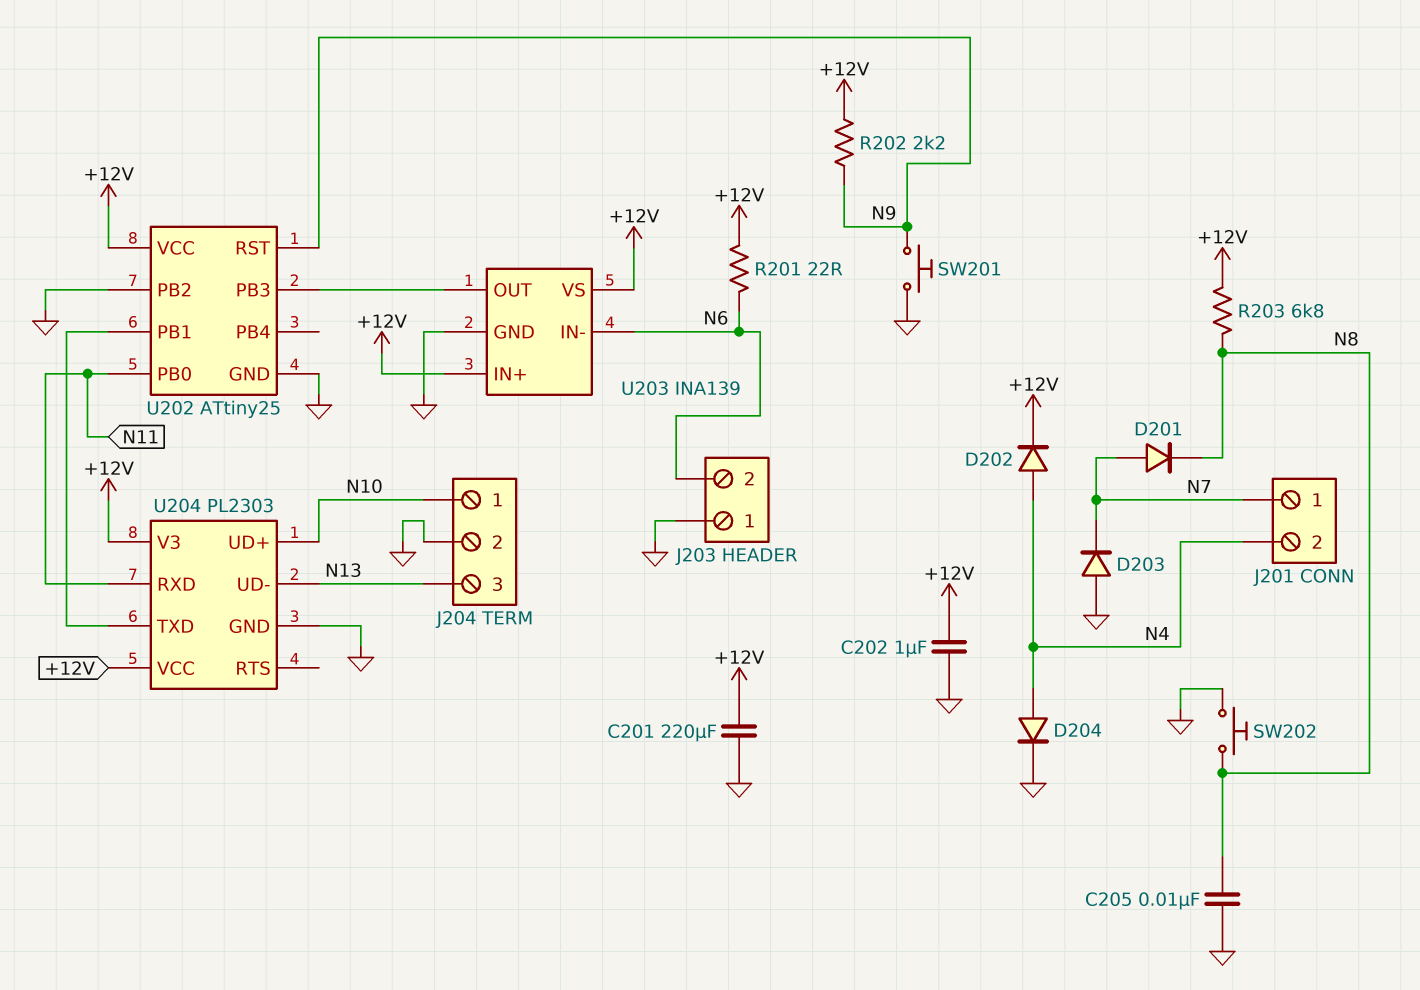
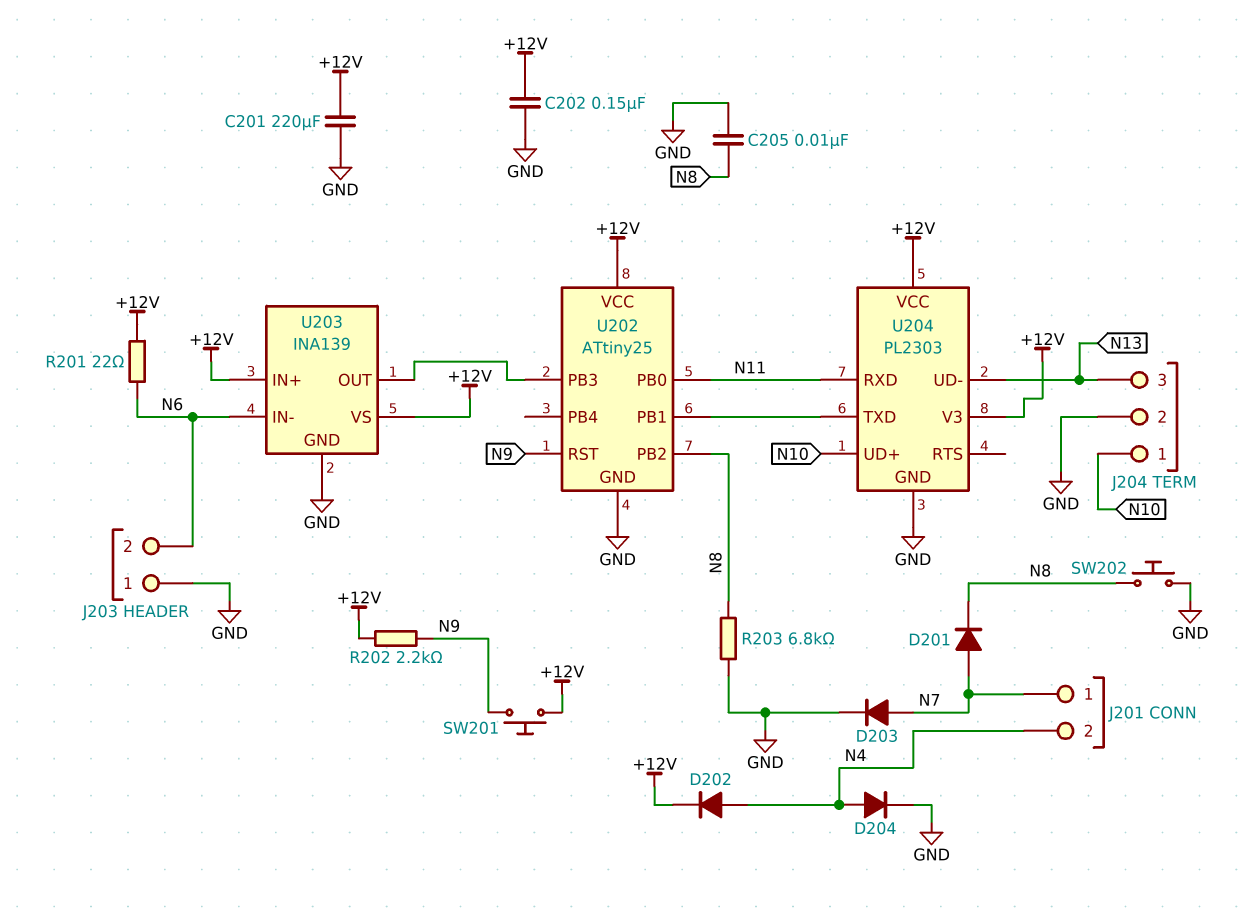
C202: 1uF (+12V, GND) -> 150nF (+12V, GND)
D203: diode (A GND, K N7) -> diode (A N7, K GND)
R203: 6.8k (+12V, N8) -> 6.8k (GND, N8)
SW201: button (GND, N9) -> button (+12V, N9)
U202 pin PB2: GND -> N8

